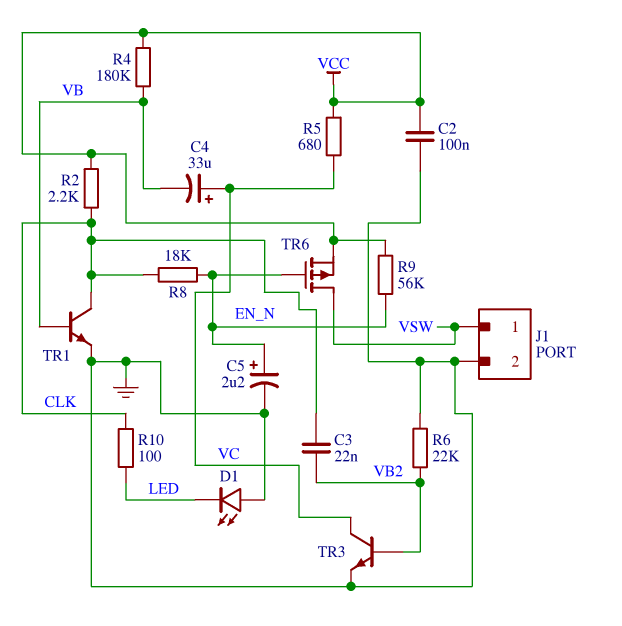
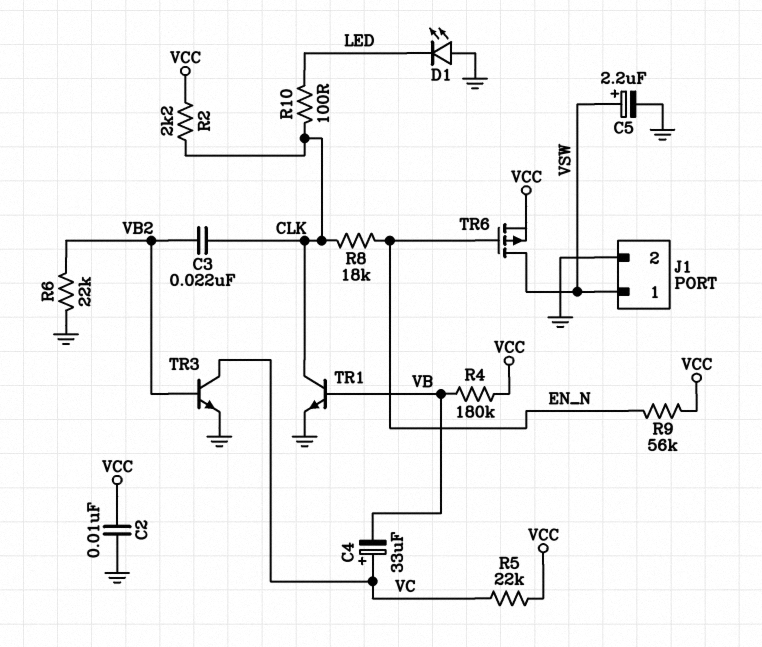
C2: 100nF (GND, VCC) -> 10nF (GND, VCC)
C5: 2.2uF (plus EN_N, minus GND) -> 2.2uF (plus VSW, minus GND)
R5: 680 (VC, VCC) -> 22k (VC, VCC)

